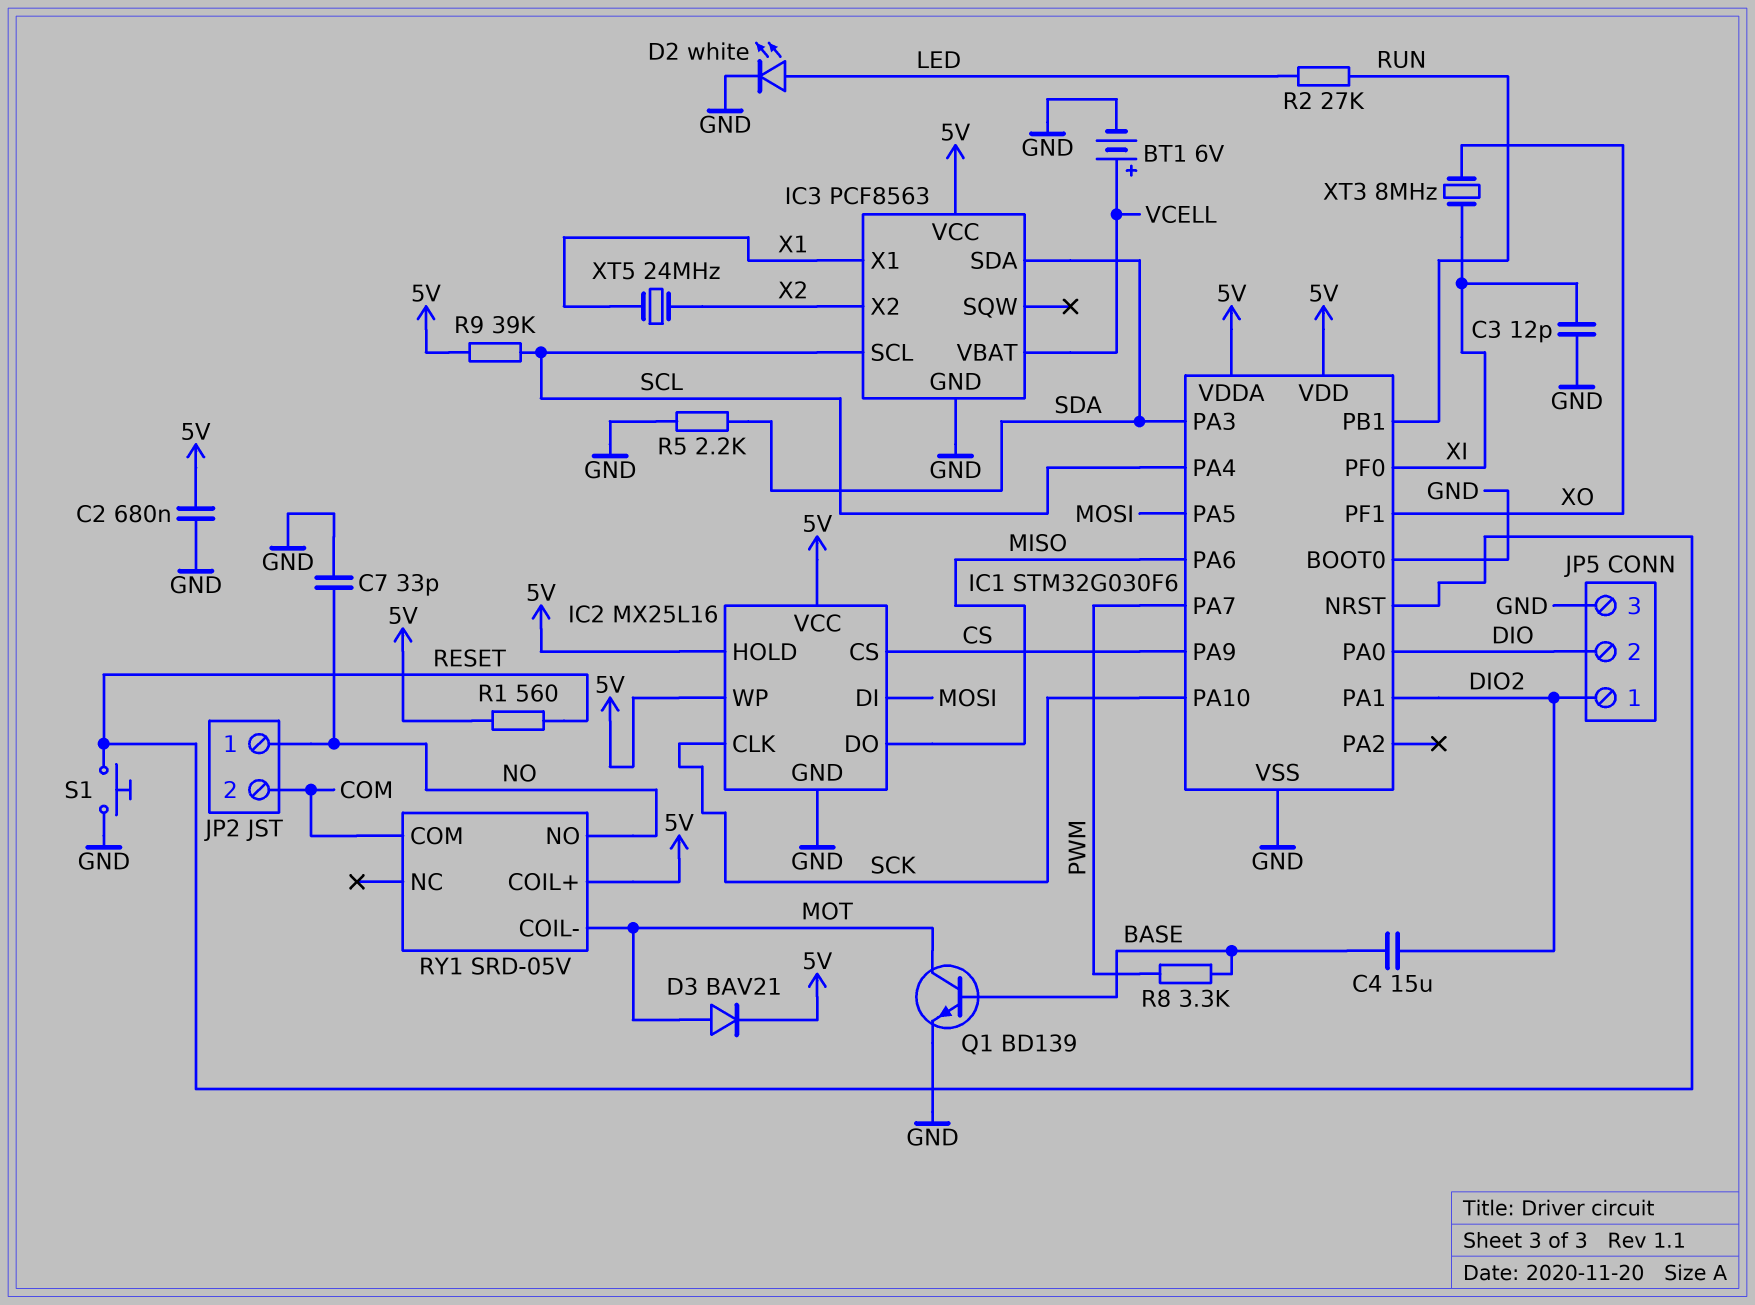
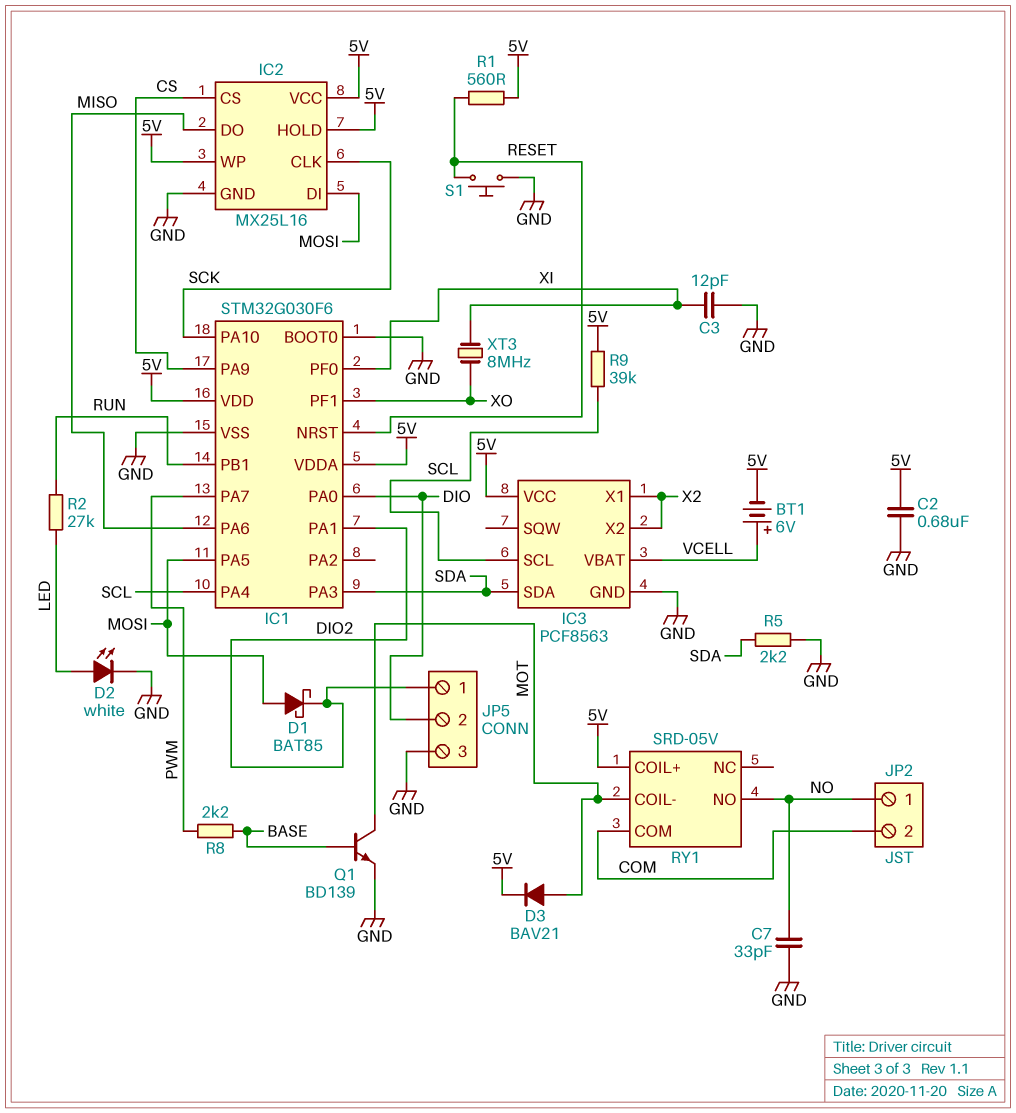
BT1: 6V (plus VCELL, minus GND) -> 6V (plus VCELL, minus 5V)
C4: 15uF (BASE, DIO2) -> none
D1: none -> schottky BAT85 (A MOSI, K DIO2)
IC3 pin X1: X1 -> X2
R8: 3.3k (BASE, PWM) -> 2.2k (BASE, PWM)
XT5: 24MHz (X1, X2) -> none

